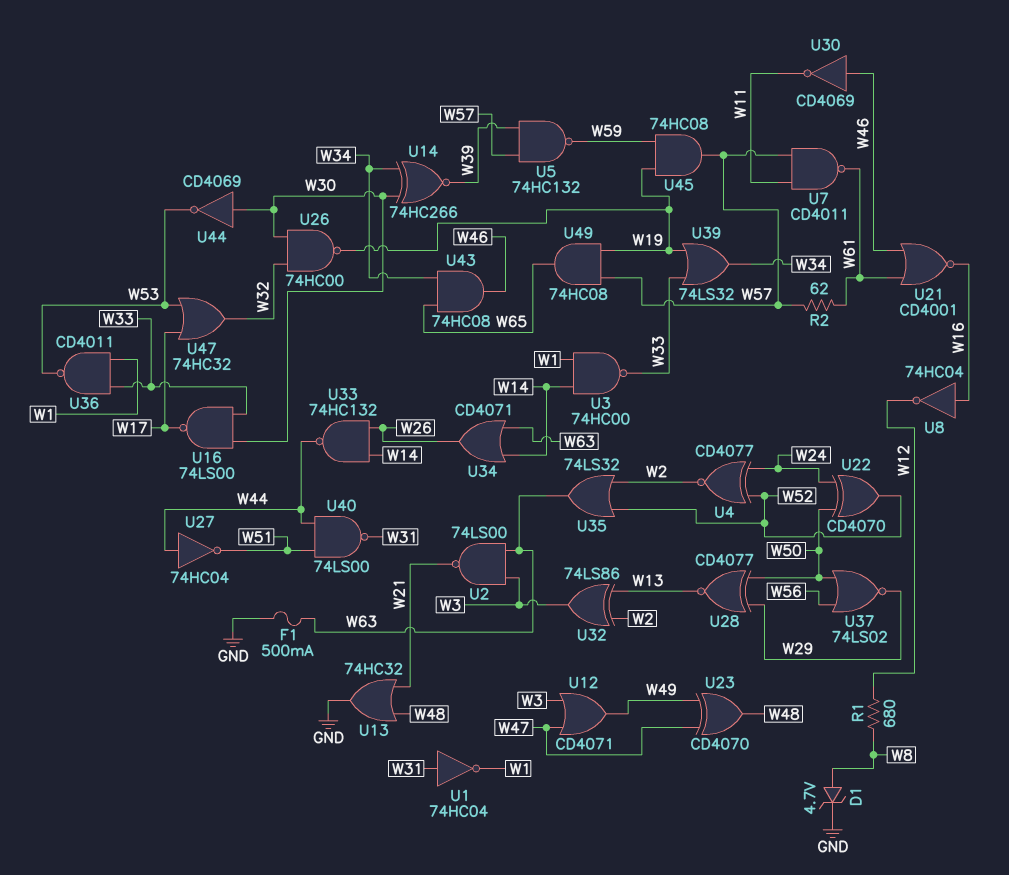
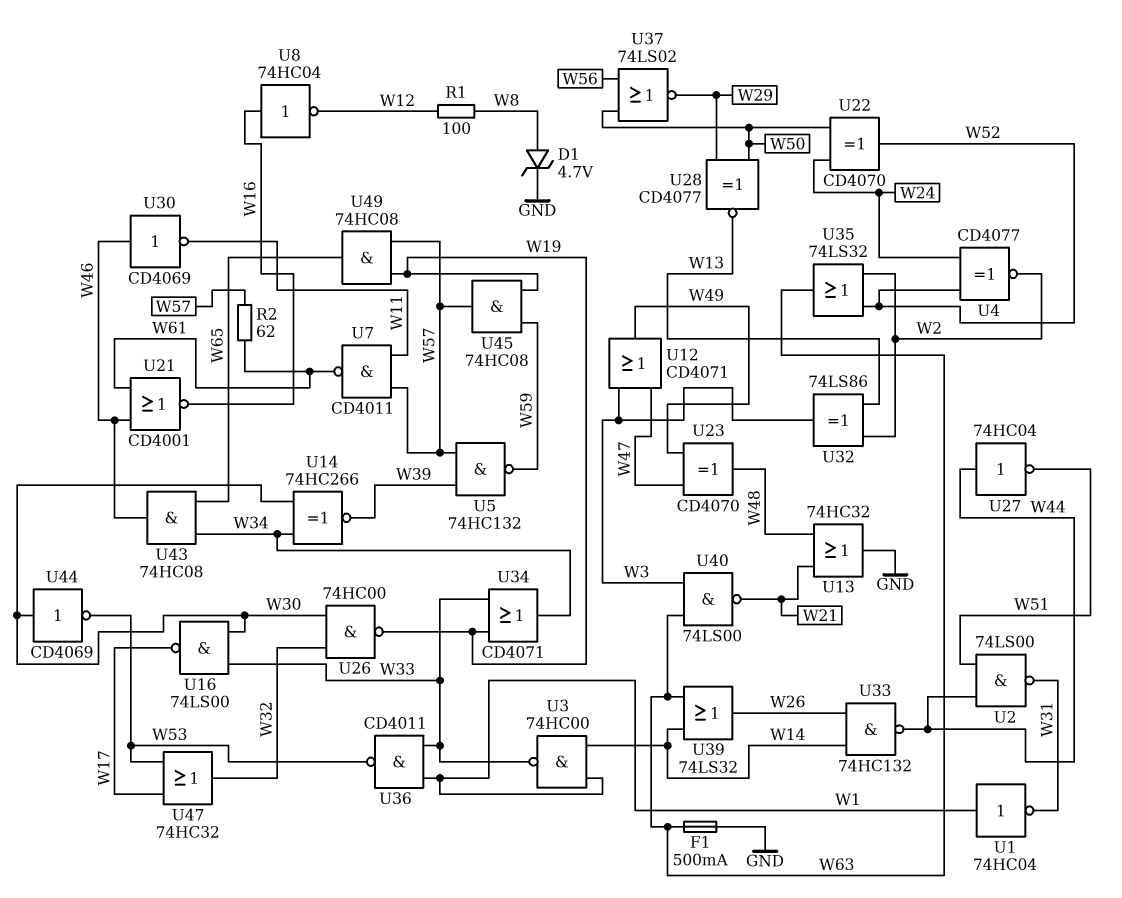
R1: 680 (W8, W12) -> 100 (W8, W12)
U1: NOT 74HC04 (in W31, out W1) -> NOT 74HC04 (in W1, out W31)
U2: NAND 74LS00 (in W3, in W63, out W21) -> NAND 74LS00 (in W44, in W51, out W31)
U34: OR CD4071 (in W14, in W63, out W26) -> OR CD4071 (in W19, in W33, out W34)
U39: OR 74LS32 (in W19, in W33, out W34) -> OR 74LS32 (in W14, in W63, out W26)
U40: NAND 74LS00 (in W44, in W51, out W31) -> NAND 74LS00 (in W3, in W63, out W21)

